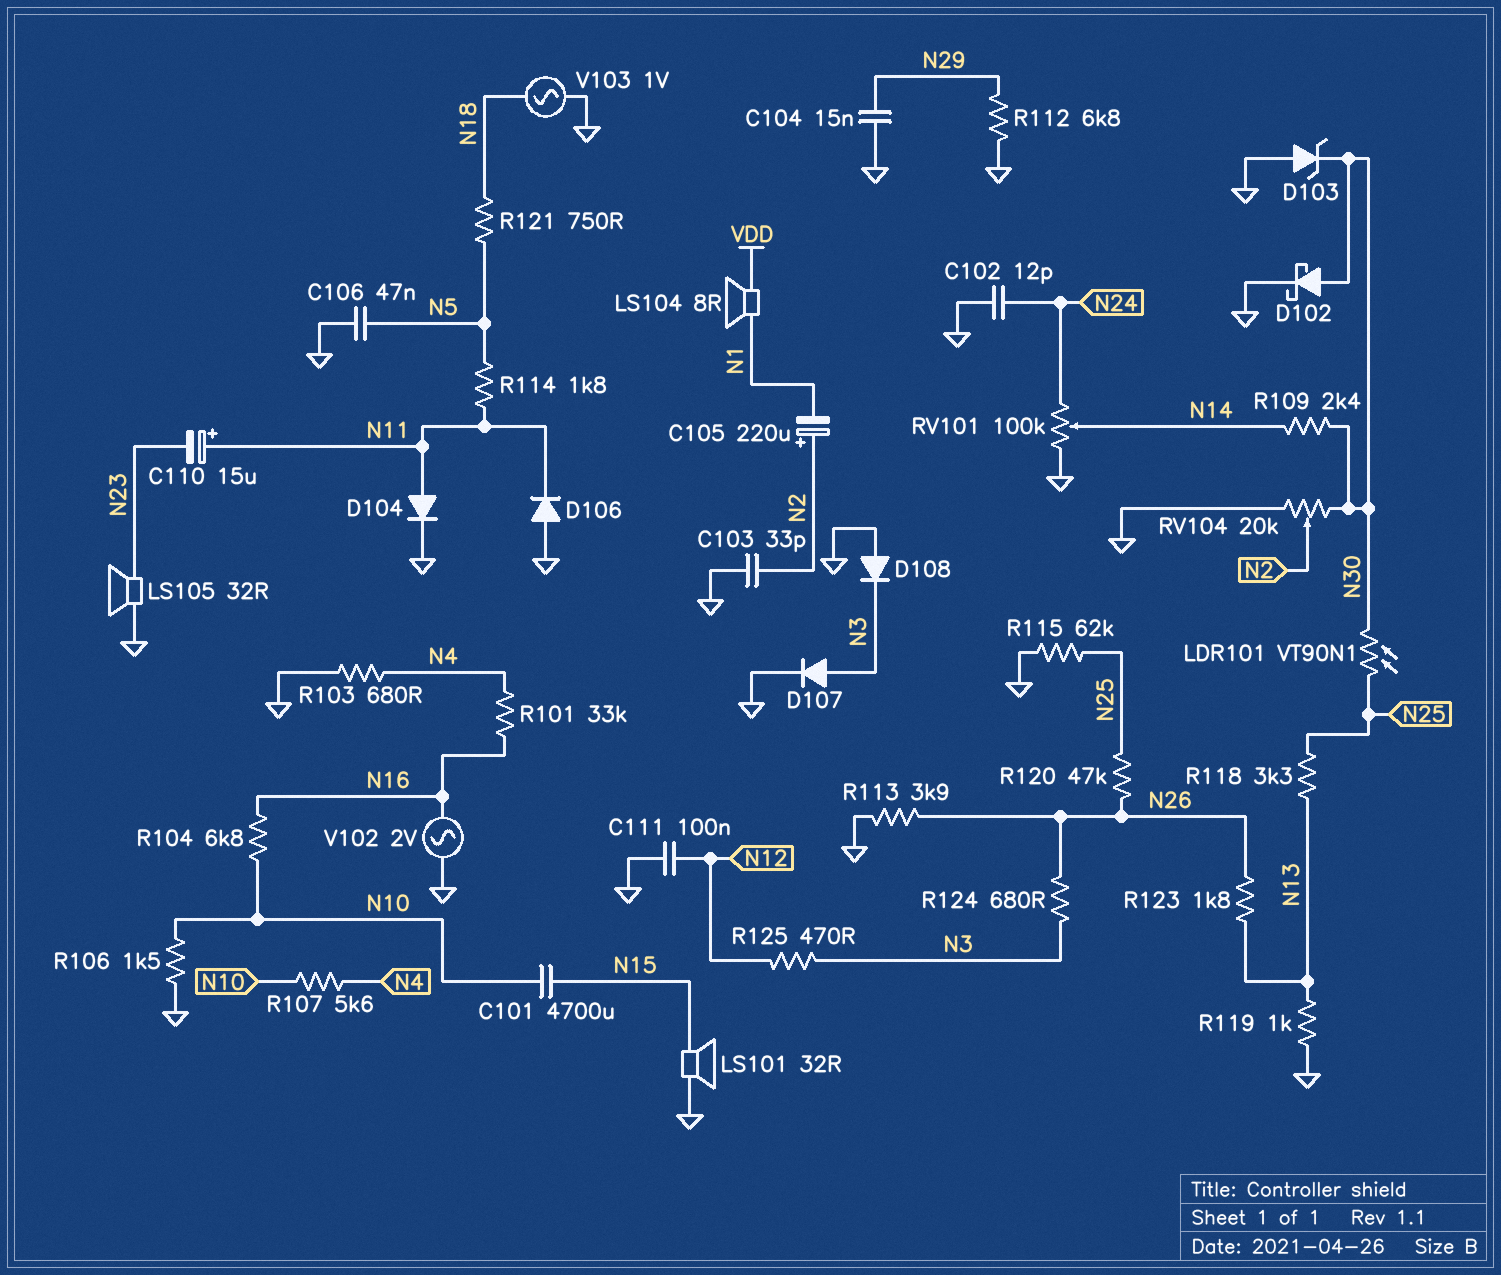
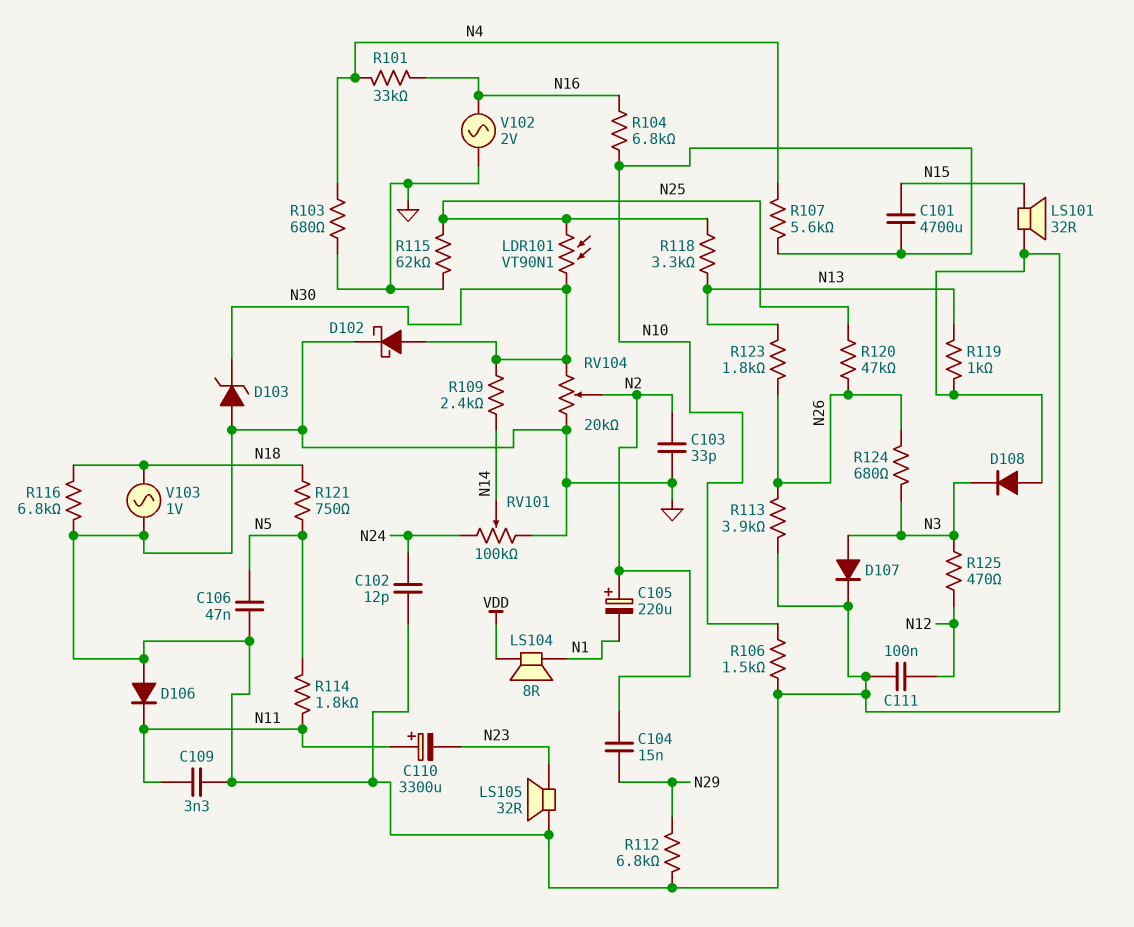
C104: 15nF (GND, N29) -> 15nF (N2, N29)
C109: none -> 3.3nF (GND, N11)
C110: 15uF (plus N11, minus N23) -> 3300uF (plus N11, minus N23)
D104: diode (A N11, K GND) -> none
R116: none -> 6.8k (GND, N18)

